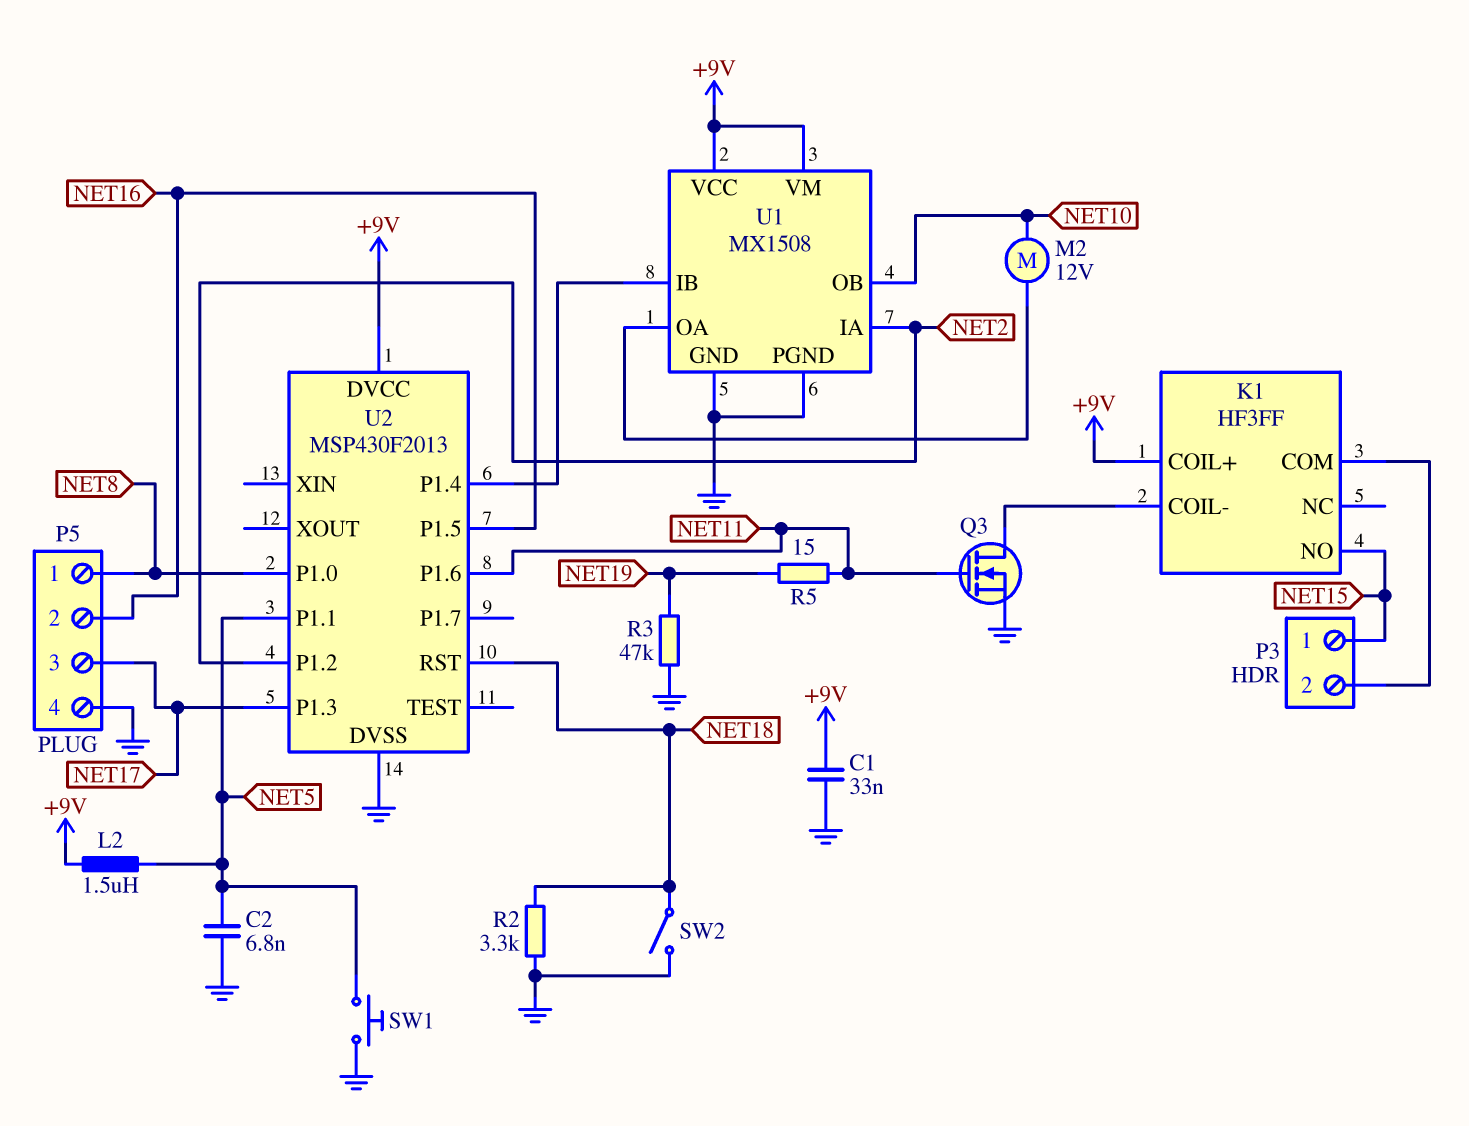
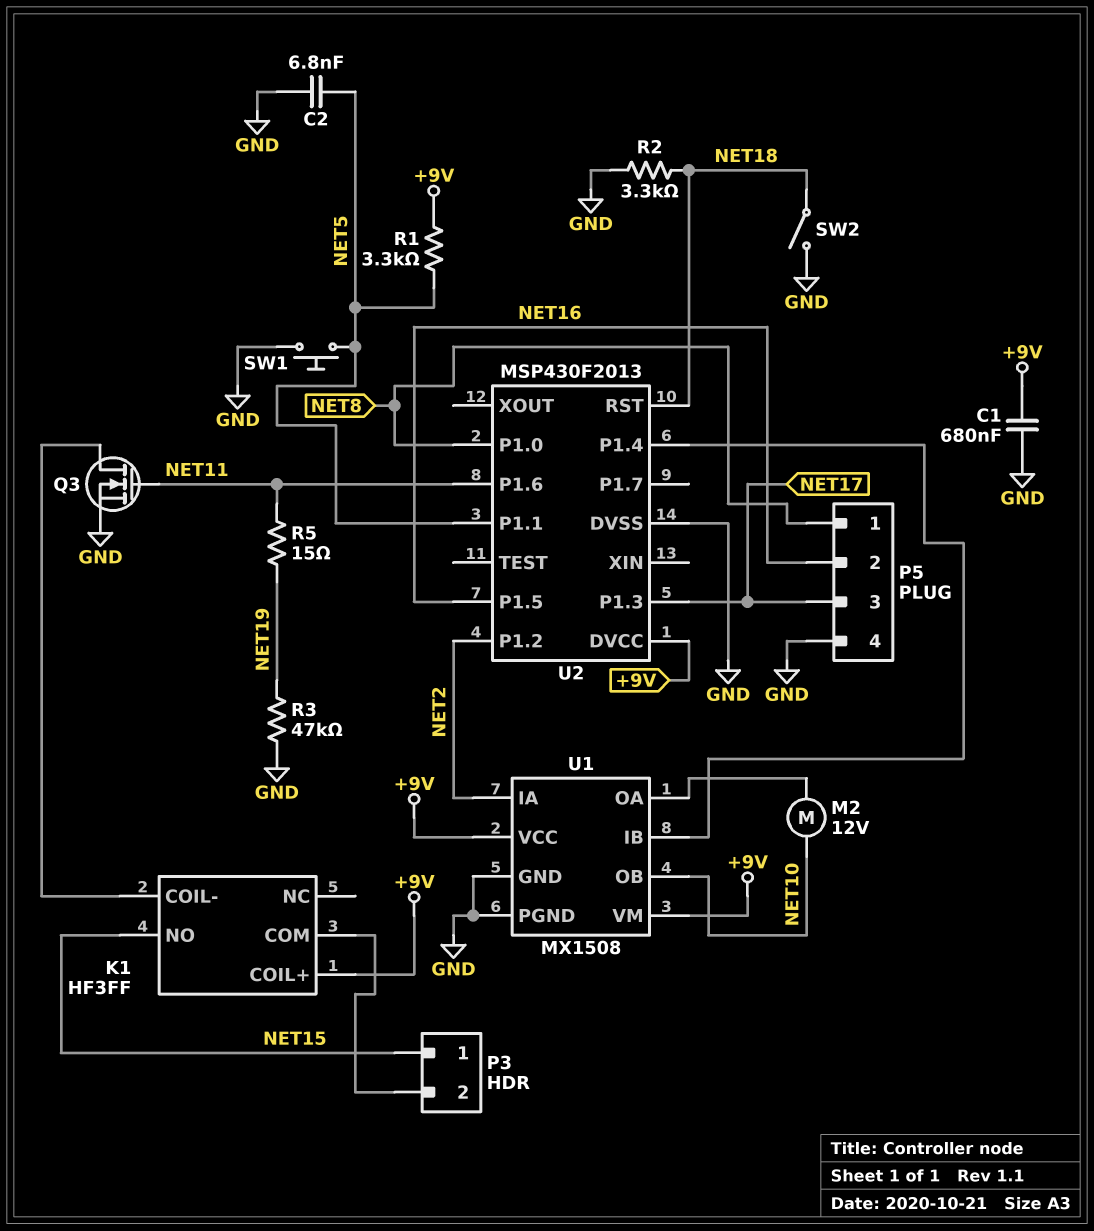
C1: 33nF (+9V, GND) -> 680nF (+9V, GND)
L2: 1.5uH (+9V, NET5) -> none
R1: none -> 3.3k (+9V, NET5)

